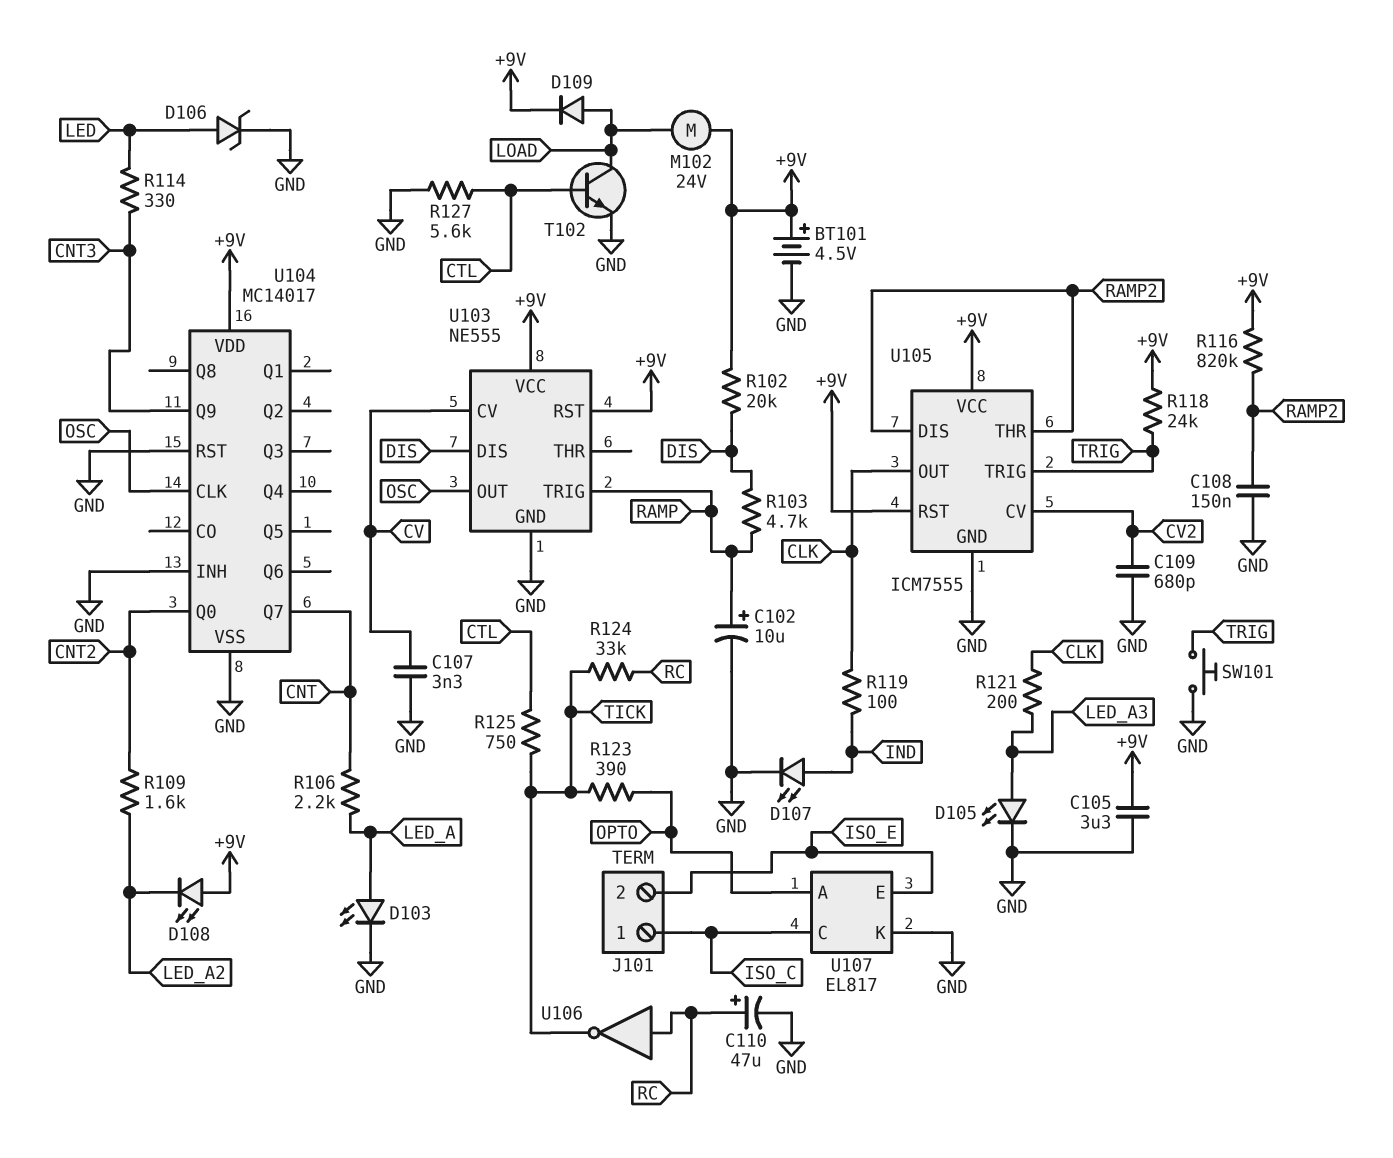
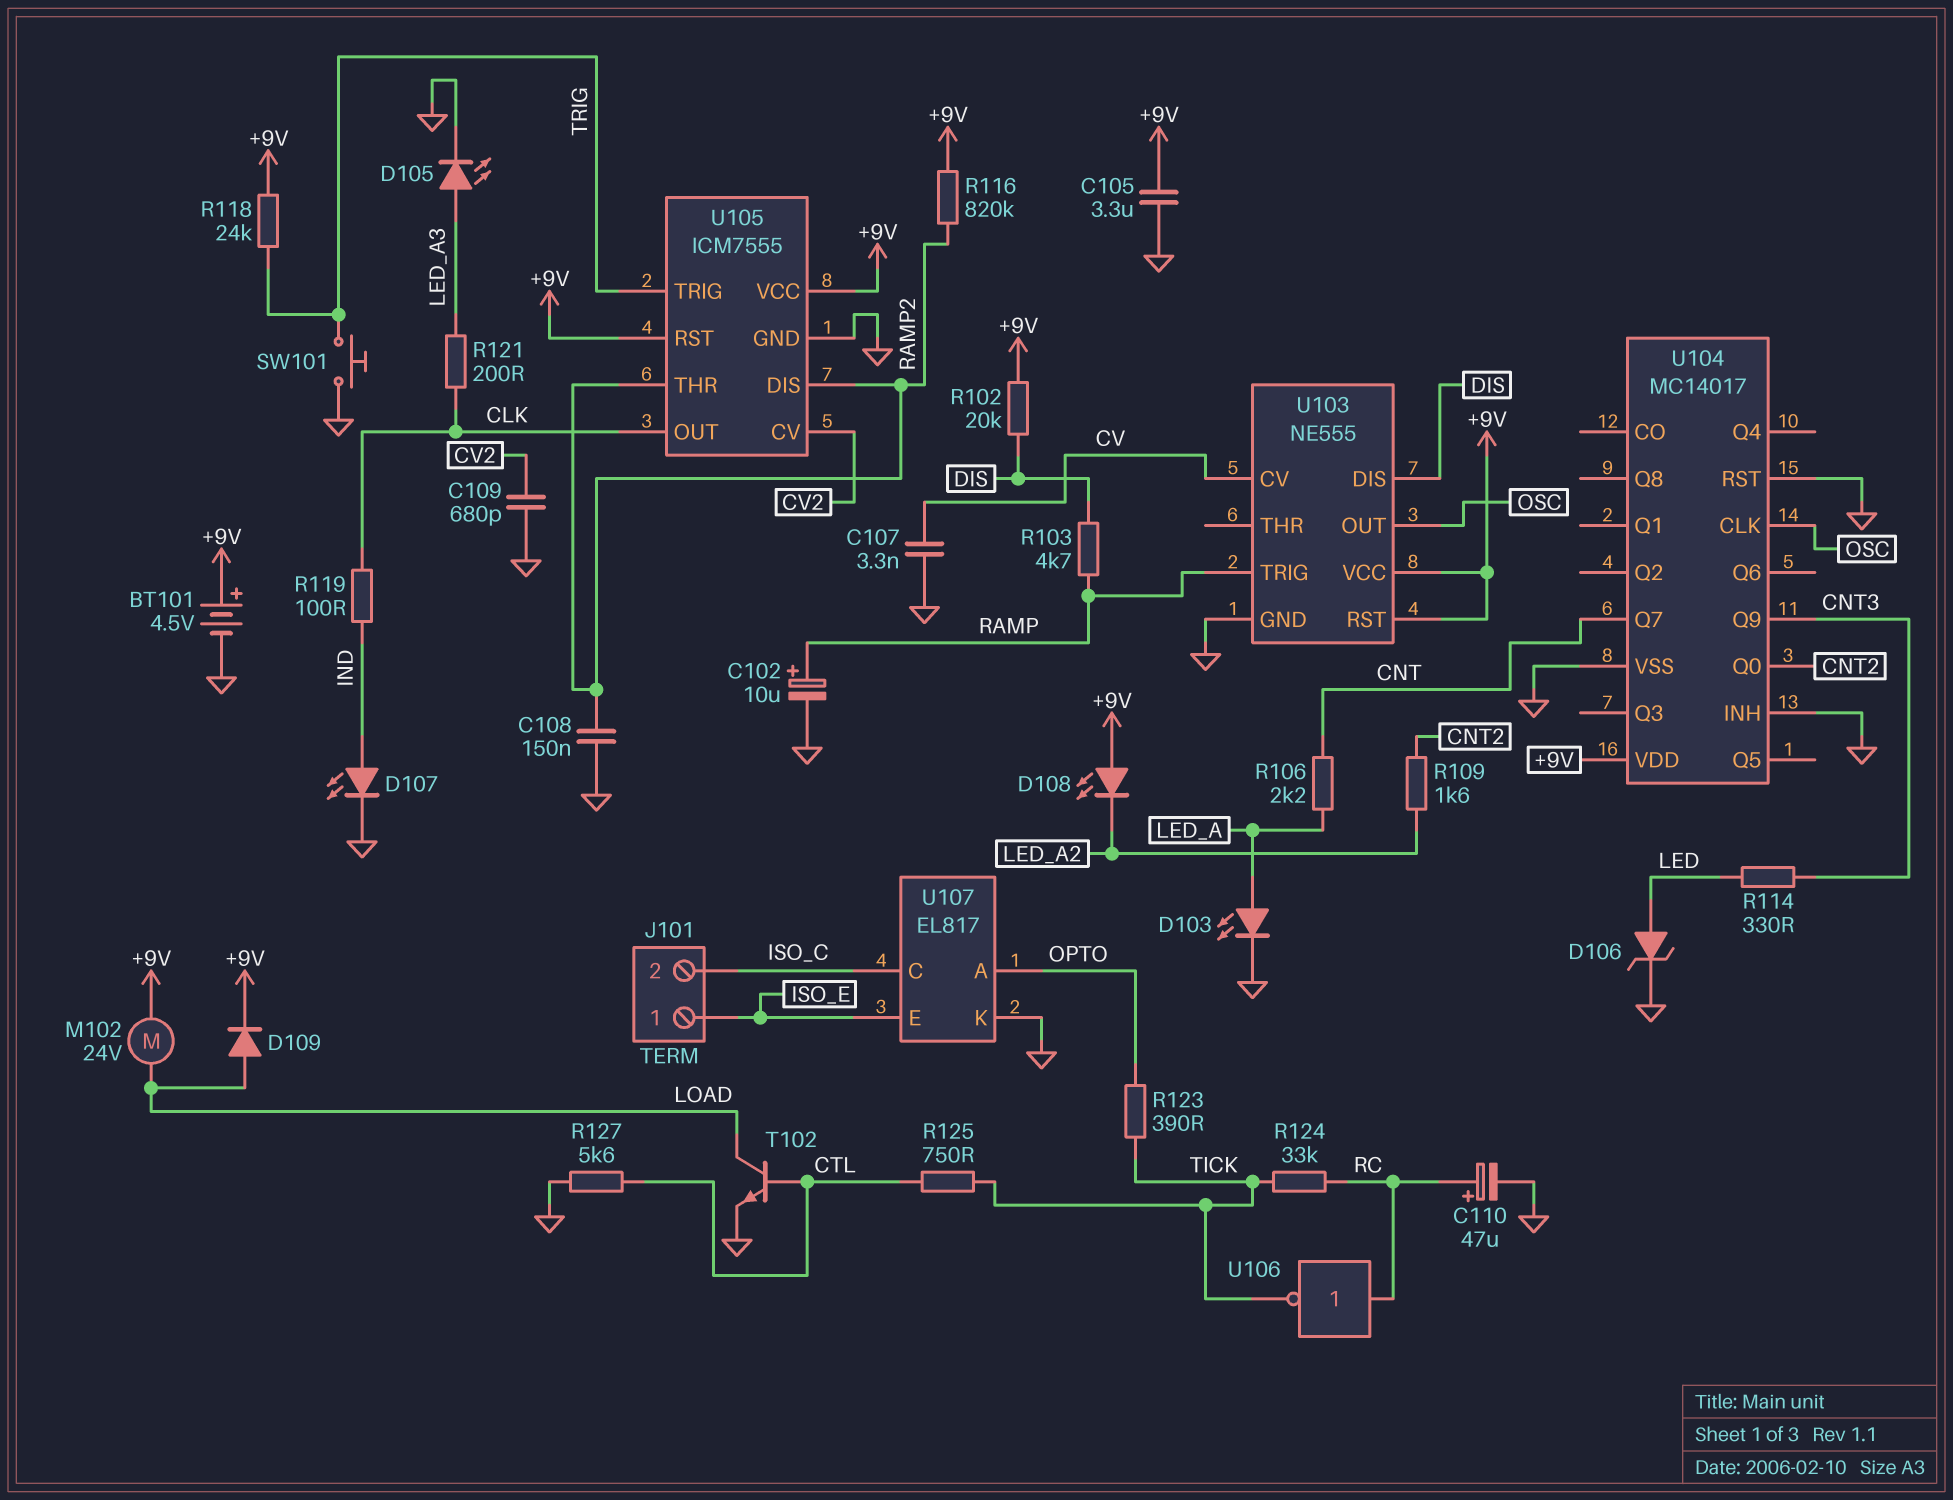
J101 pin 1: ISO_C -> ISO_E
J101 pin 2: ISO_E -> ISO_C

